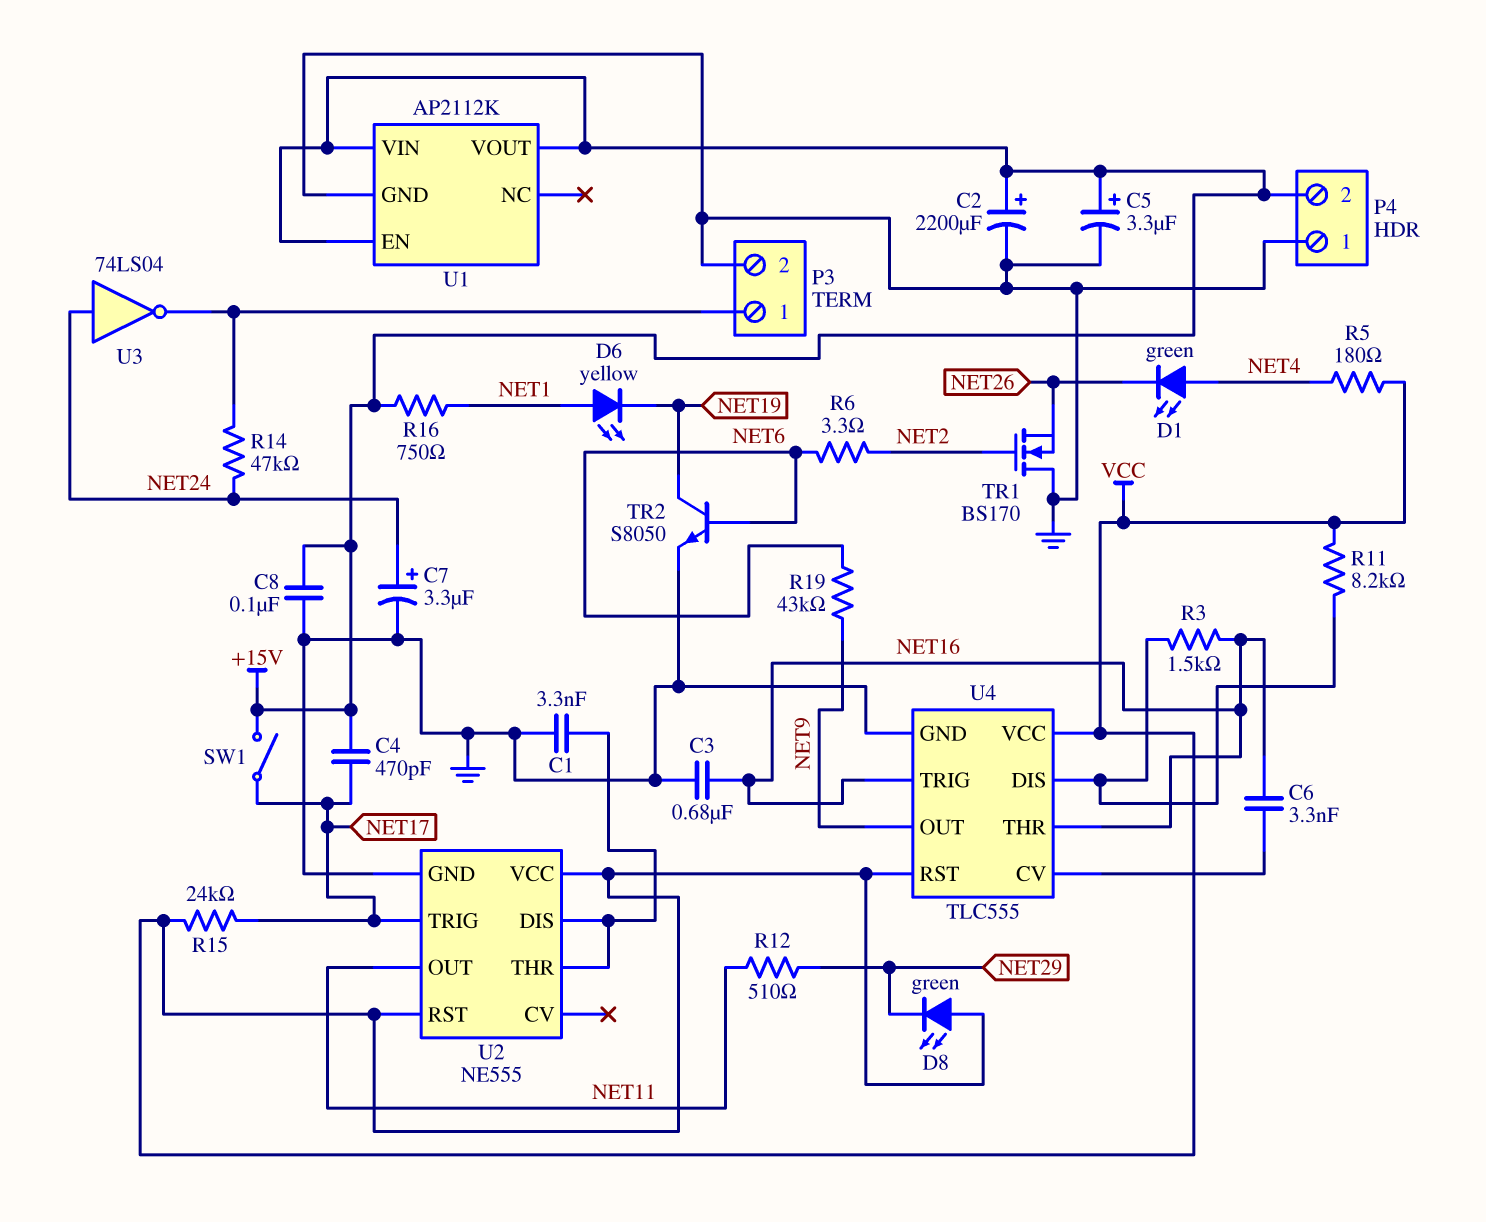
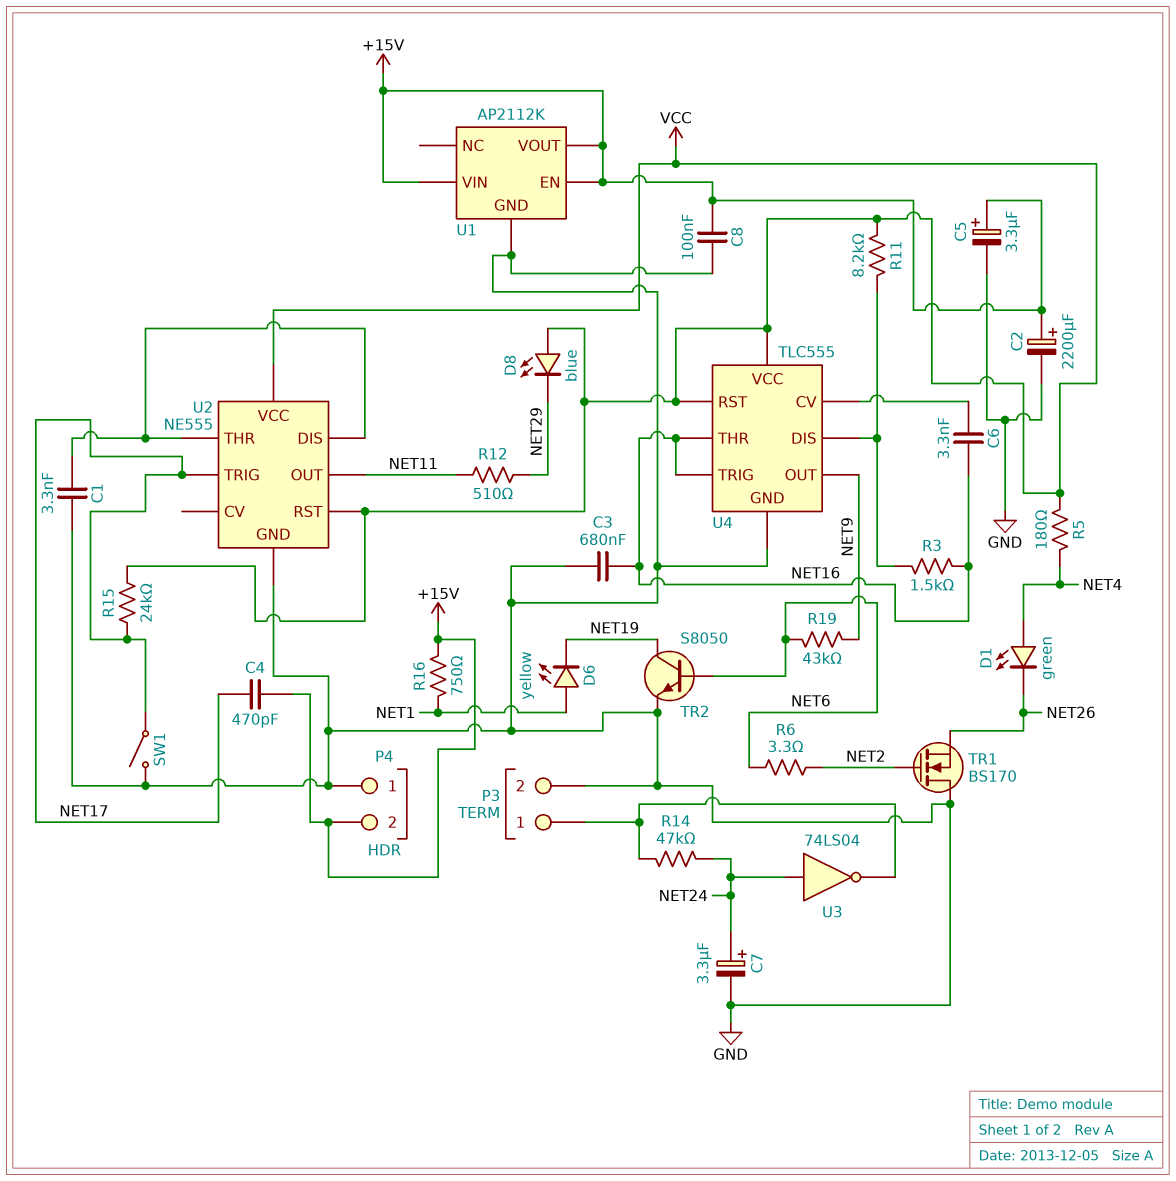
D8: LED green (A VCC, K NET29) -> LED blue (A VCC, K NET29)
SW1: switch (+15V, NET17) -> switch (GND, NET17)

